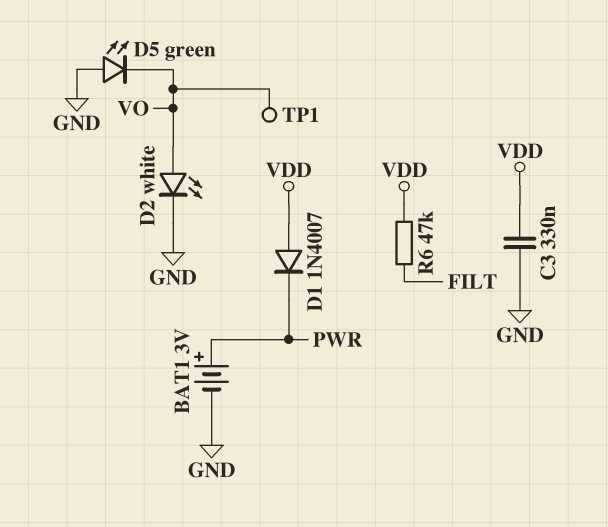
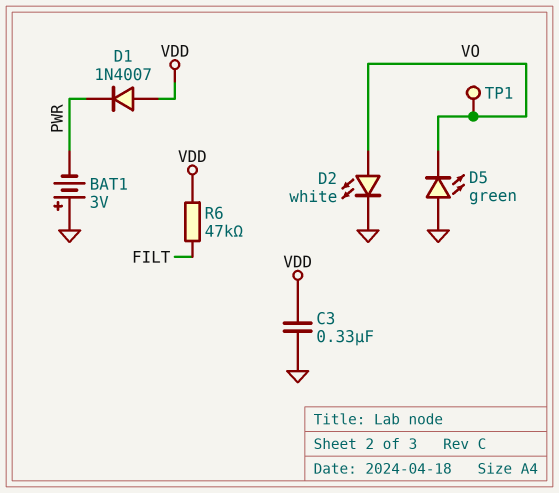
BAT1: 3V (plus PWR, minus GND) -> 3V (plus GND, minus PWR)

